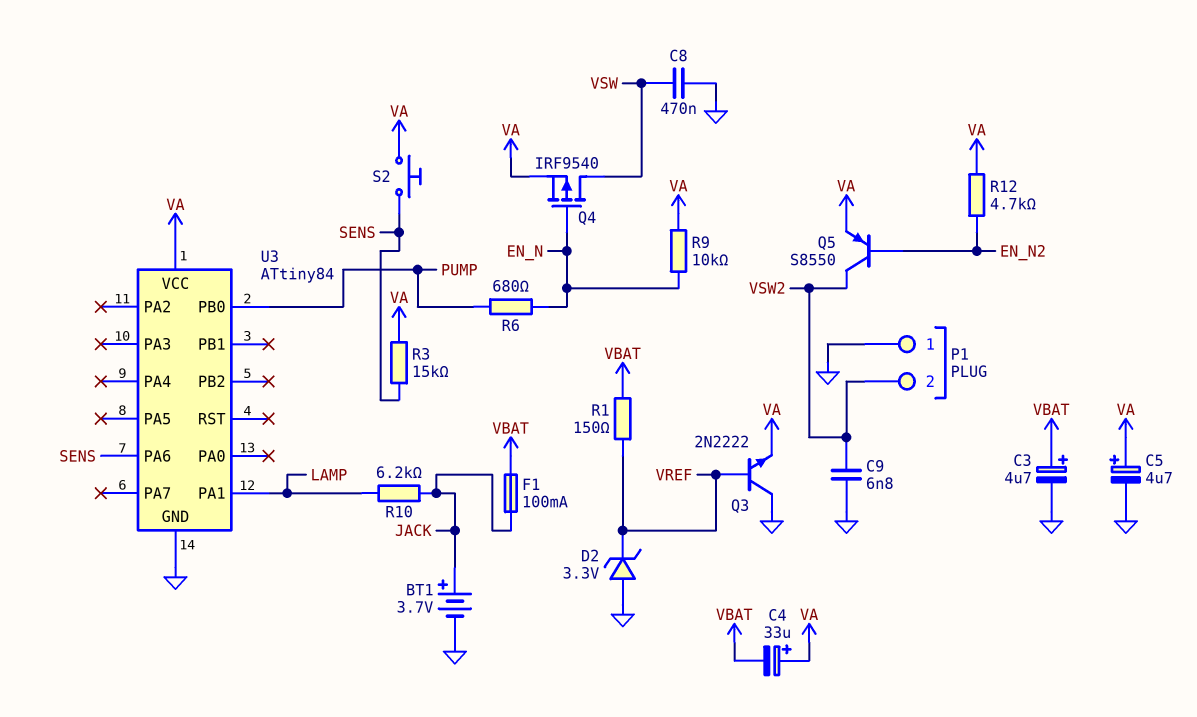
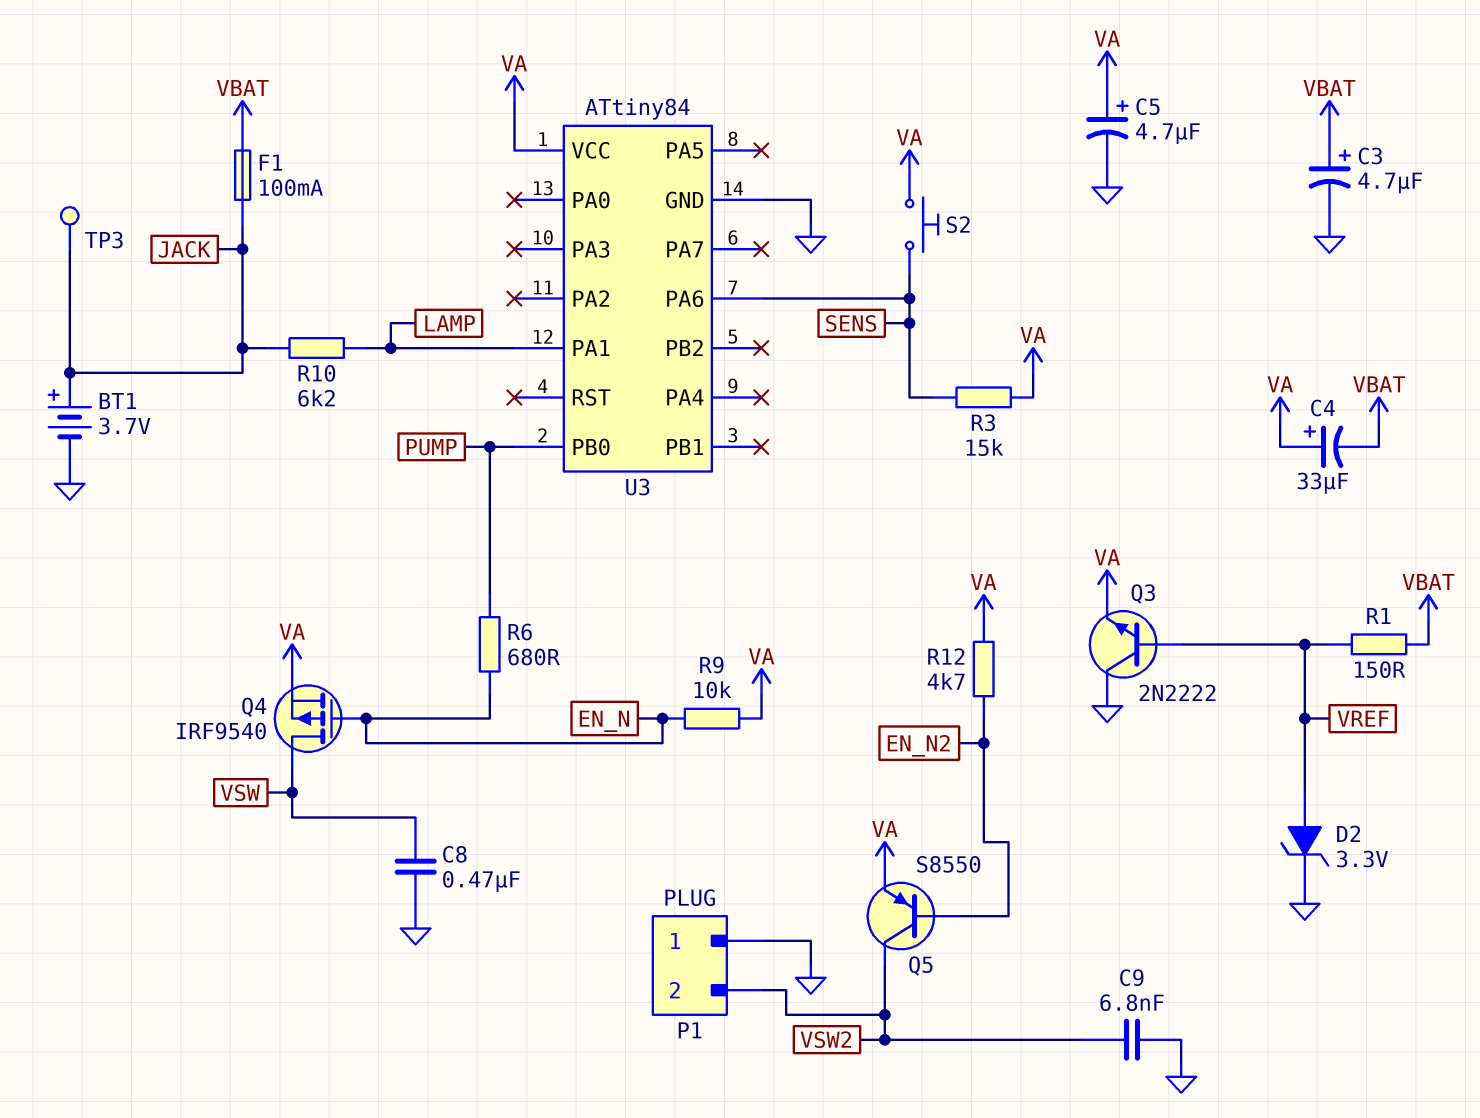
D2: zener 3.3V (A GND, K VREF) -> zener 3.3V (A VREF, K GND)
TP3: none -> test point (JACK)

